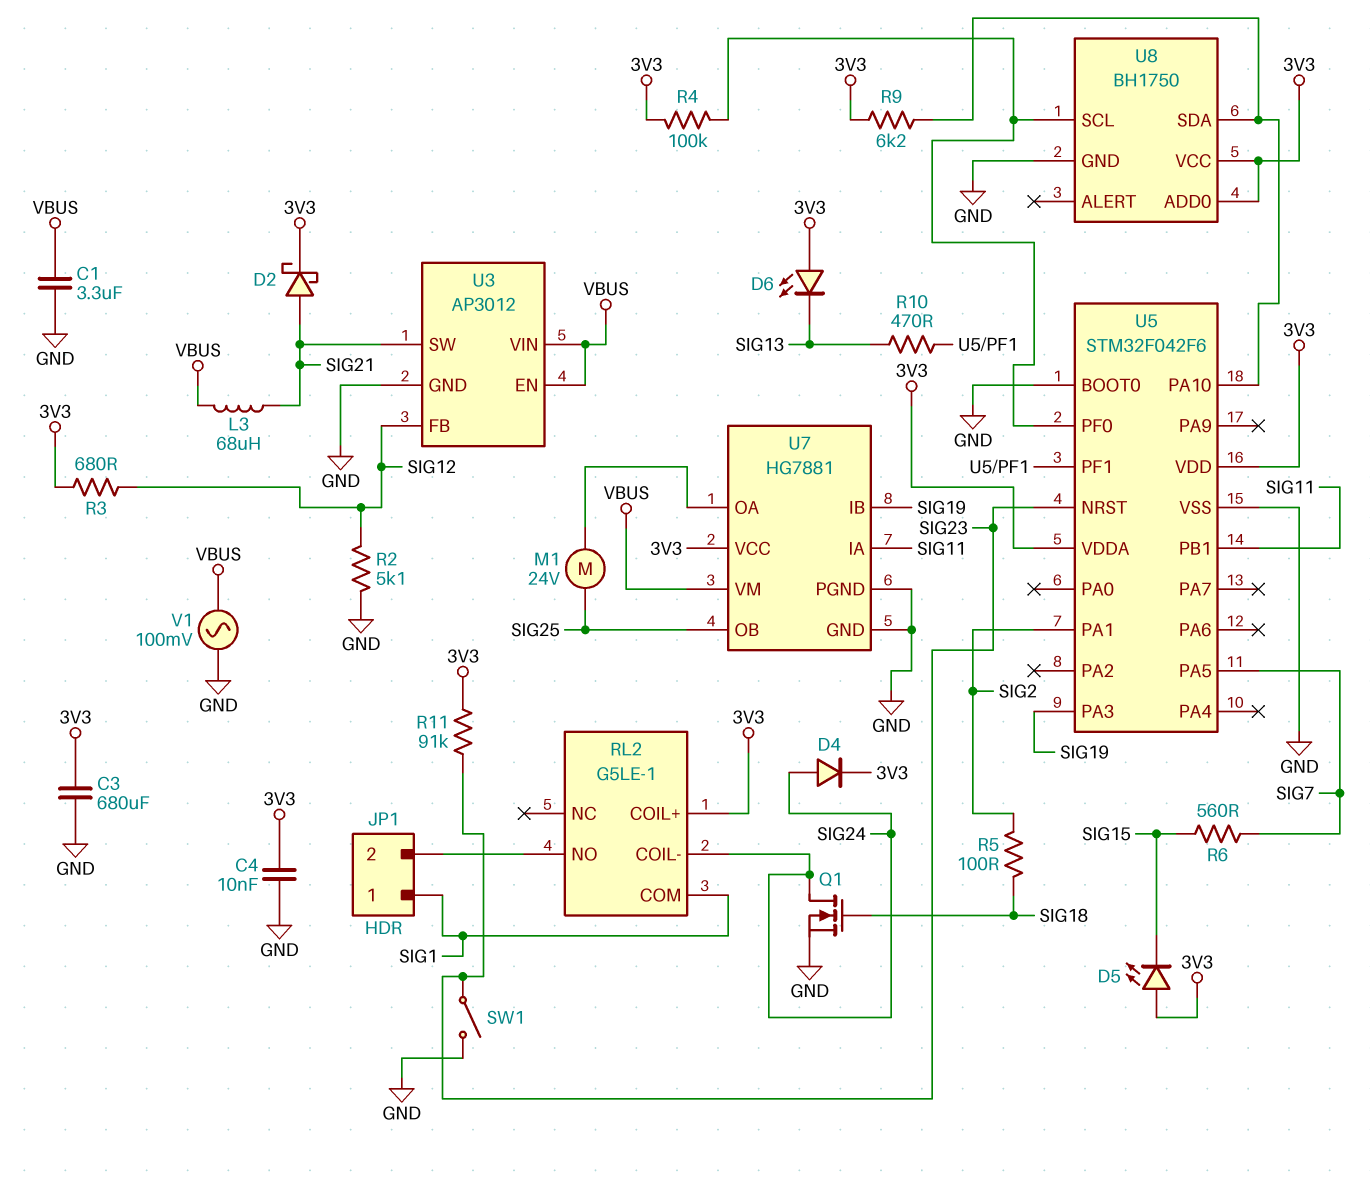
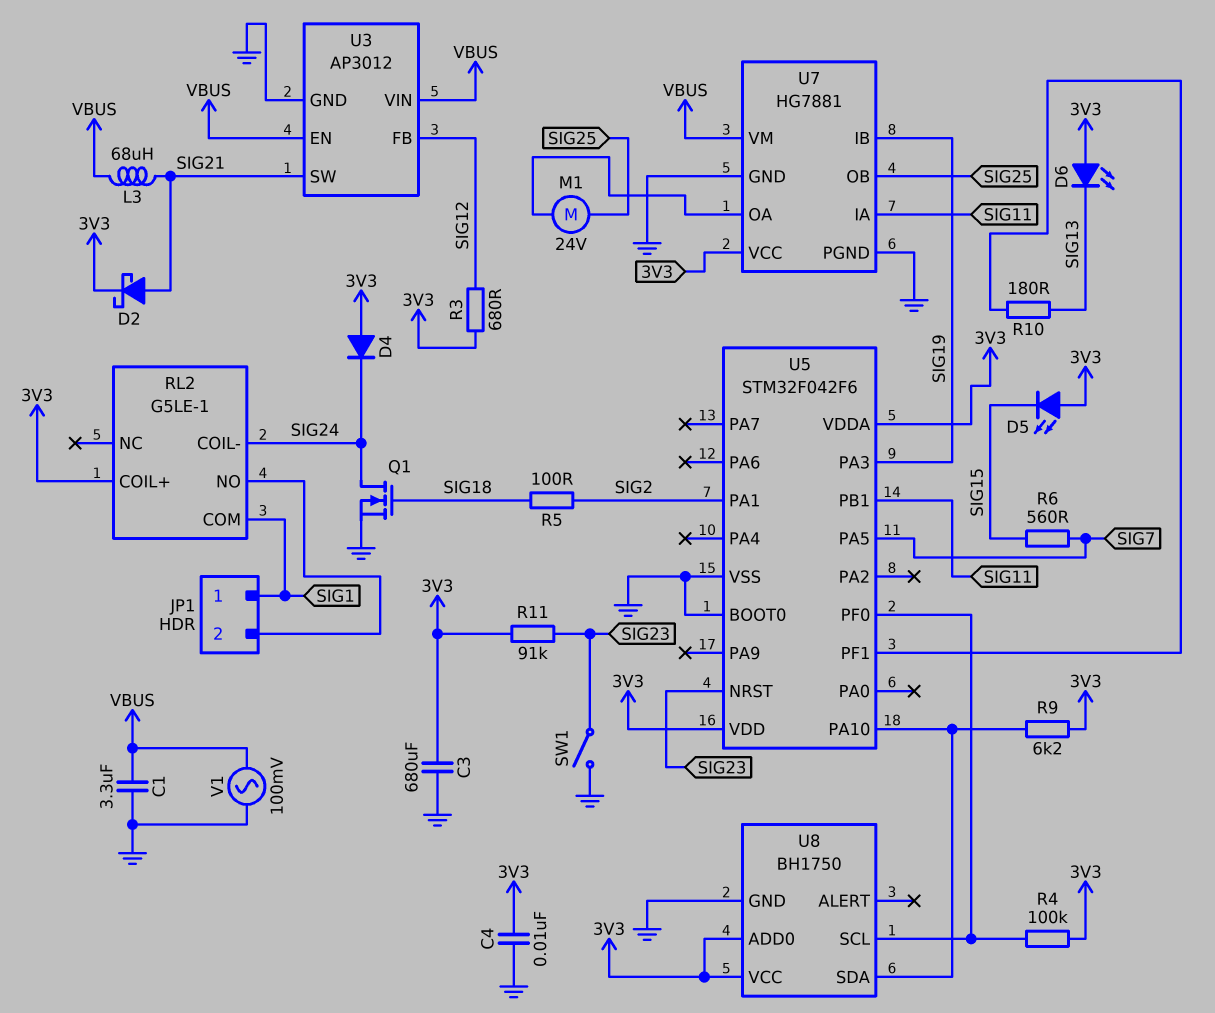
D4: diode (A SIG24, K 3V3) -> diode (A 3V3, K SIG24)
R2: 5.1k (GND, SIG12) -> none
R10: 470 (SIG13, U5/PF1) -> 180 (SIG13, U5/PF1)

